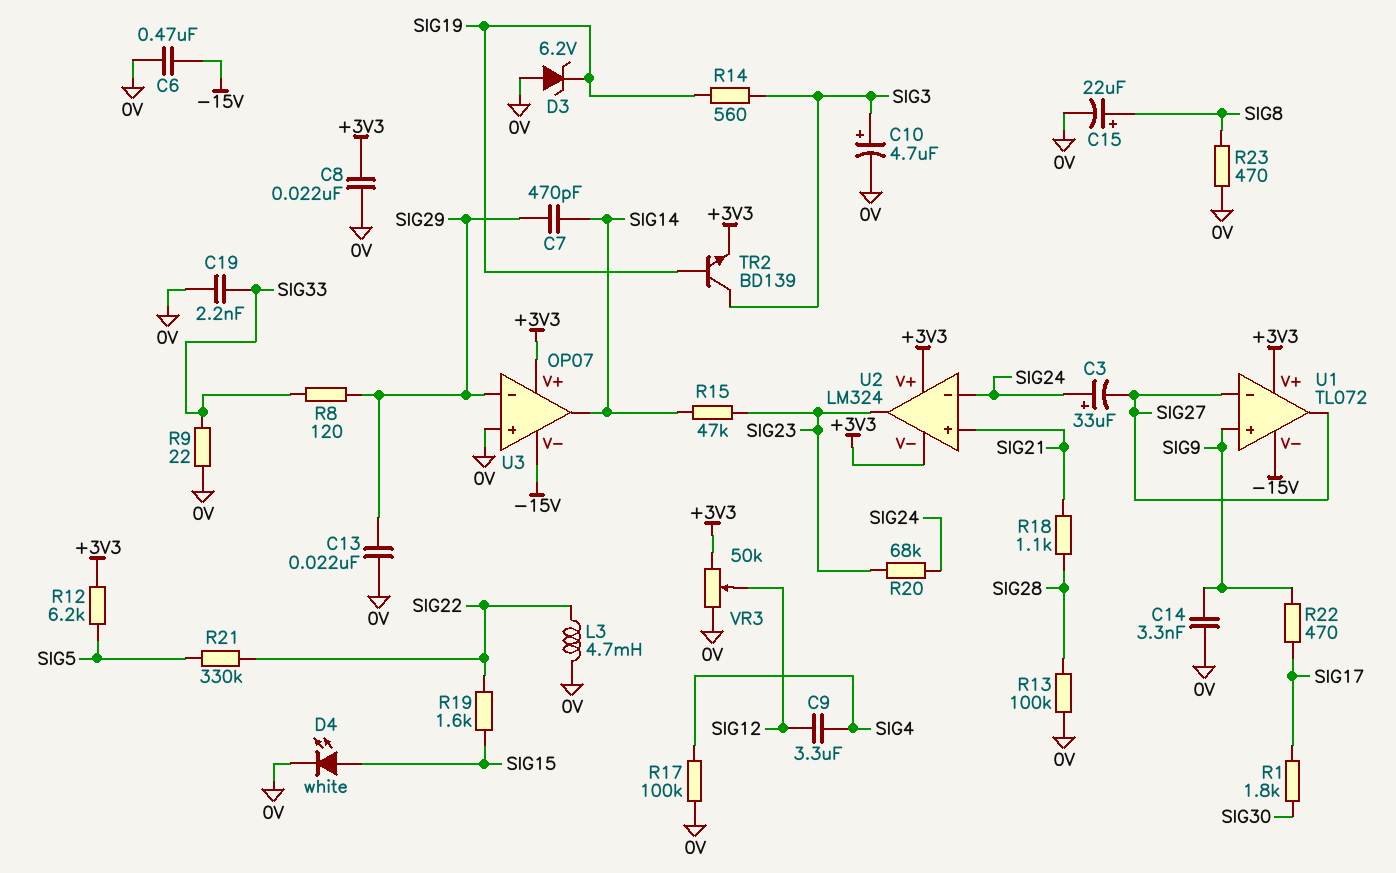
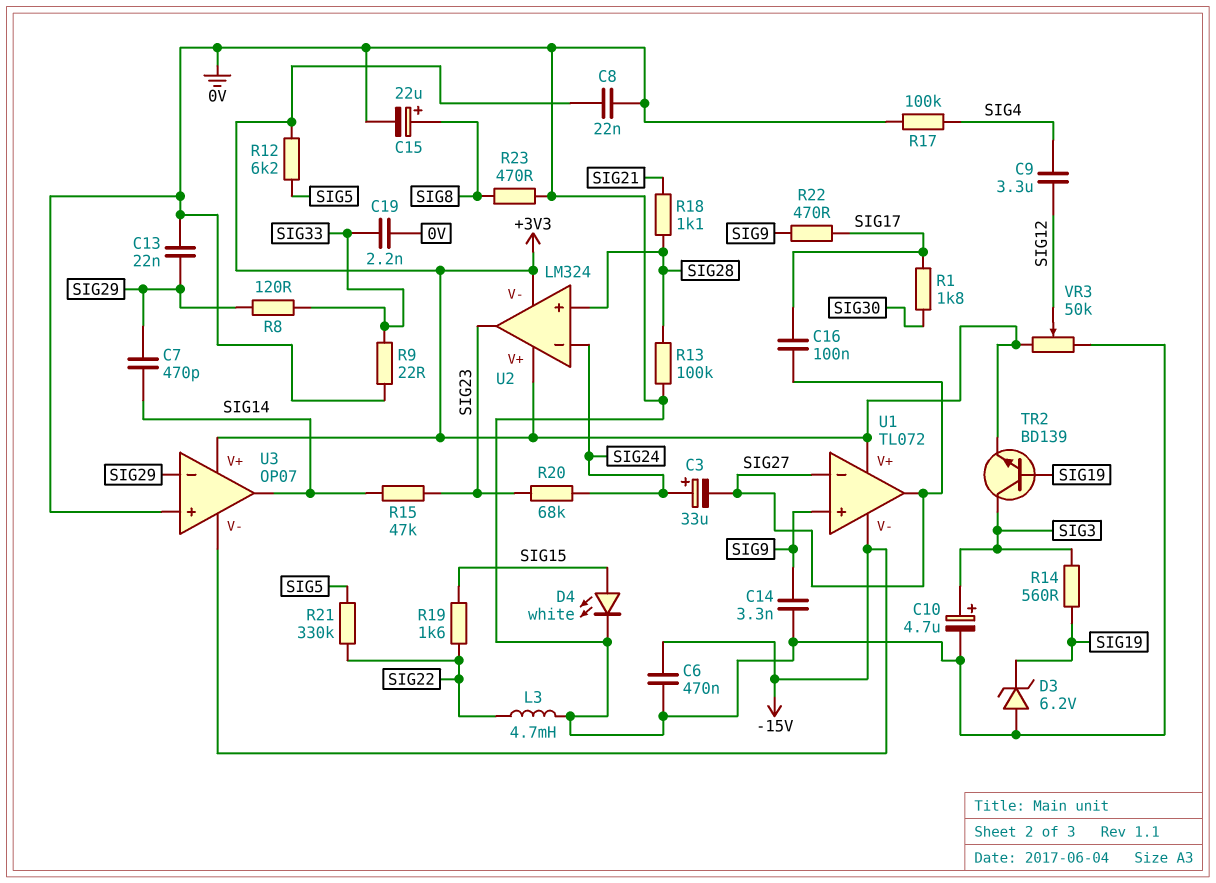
C16: none -> 100nF (SIG17, SIG27)
U2 pin in+: SIG21 -> SIG28

